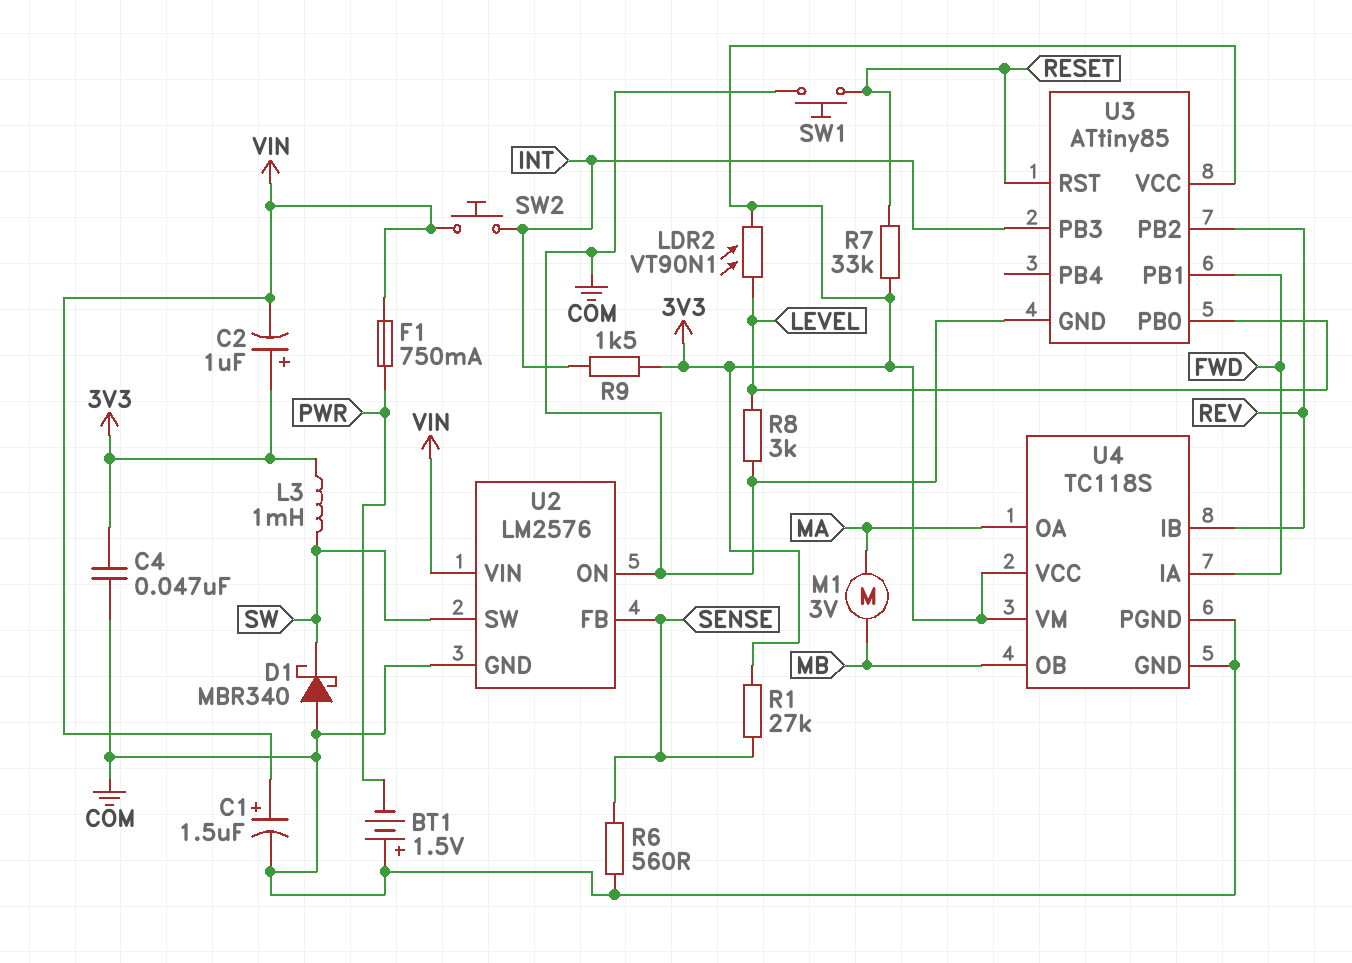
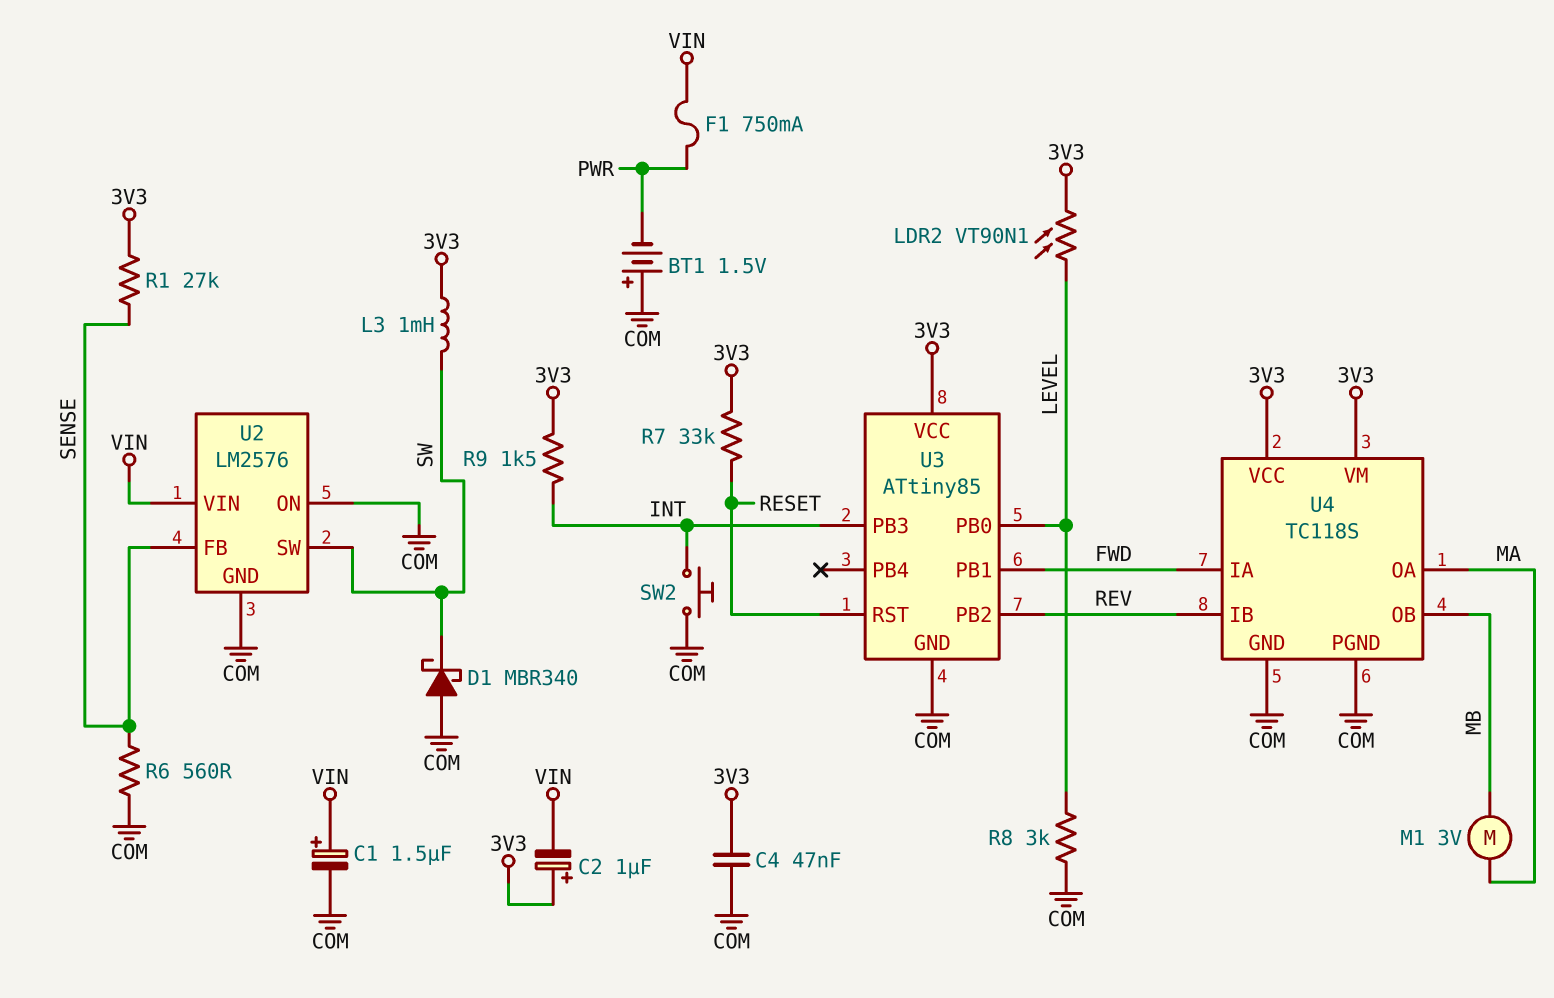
SW1: button (COM, RESET) -> none
SW2: button (INT, VIN) -> button (COM, INT)

